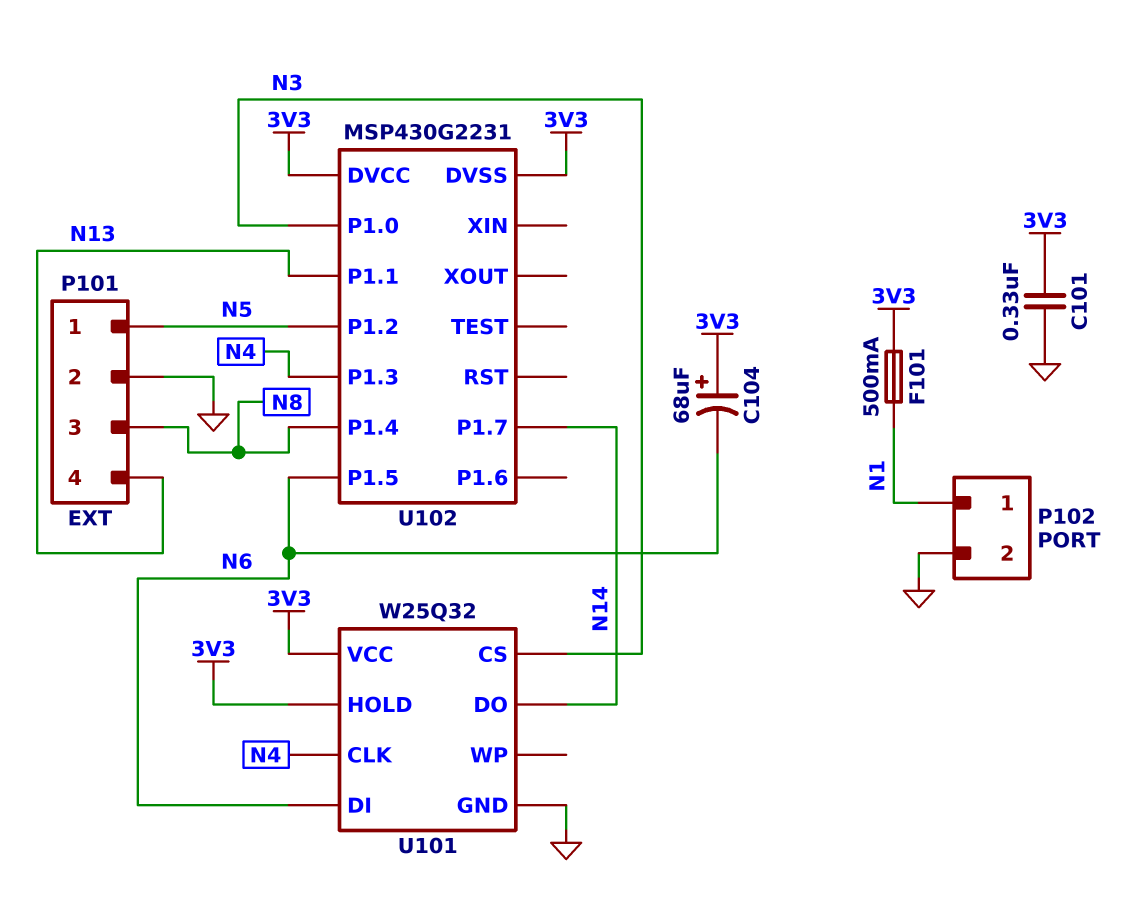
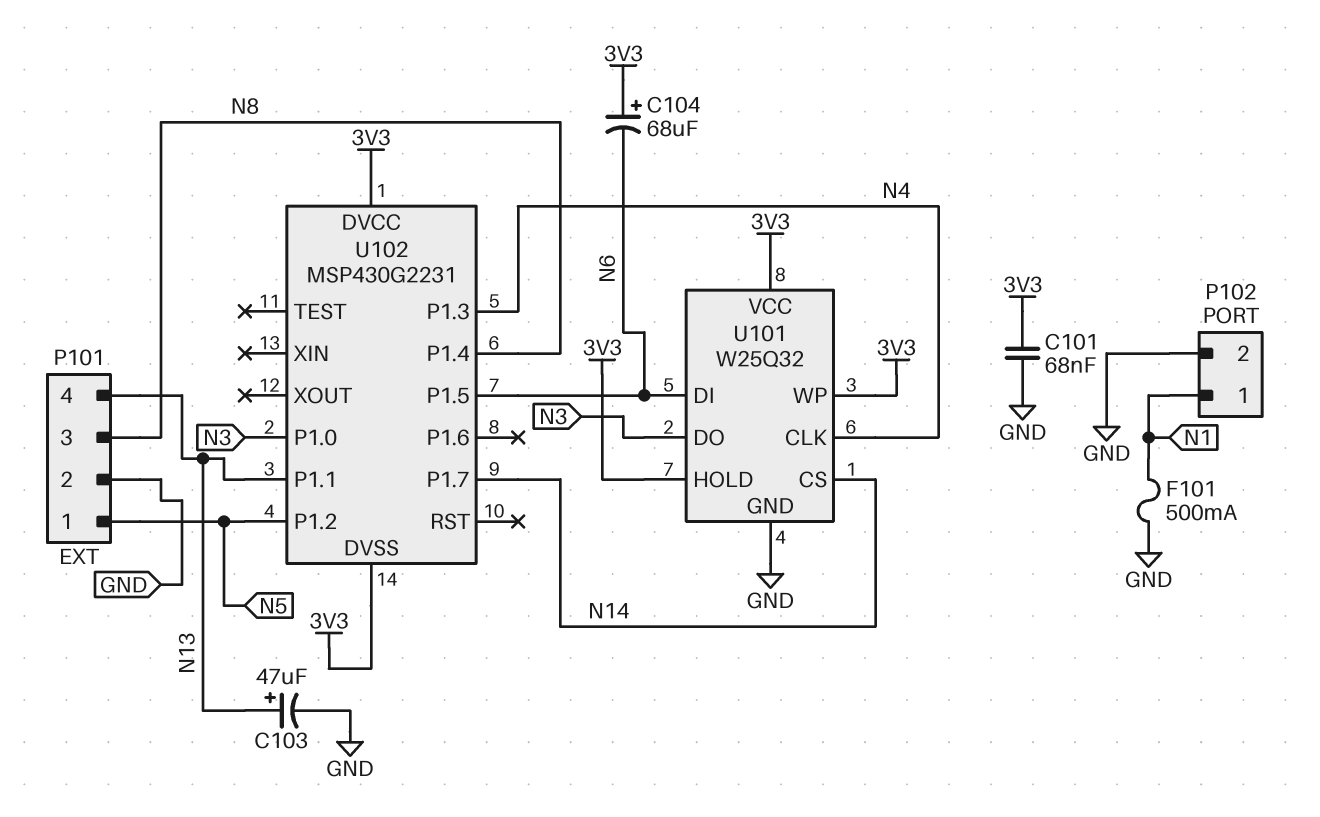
C101: 330nF (3V3, GND) -> 68nF (3V3, GND)
C103: none -> 47uF (plus N13, minus GND)
F101: 500mA (3V3, N1) -> 500mA (GND, N1)
U101 pin CS: N3 -> N14
U101 pin DO: N14 -> N3
U101 pin WP: none -> 3V3

